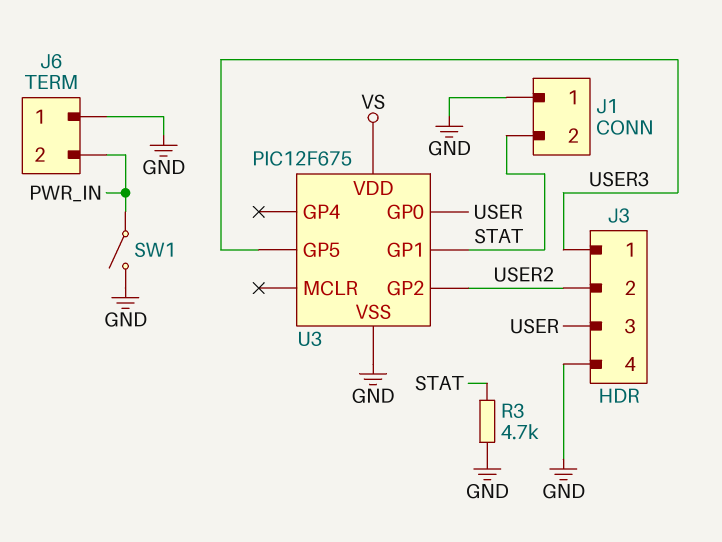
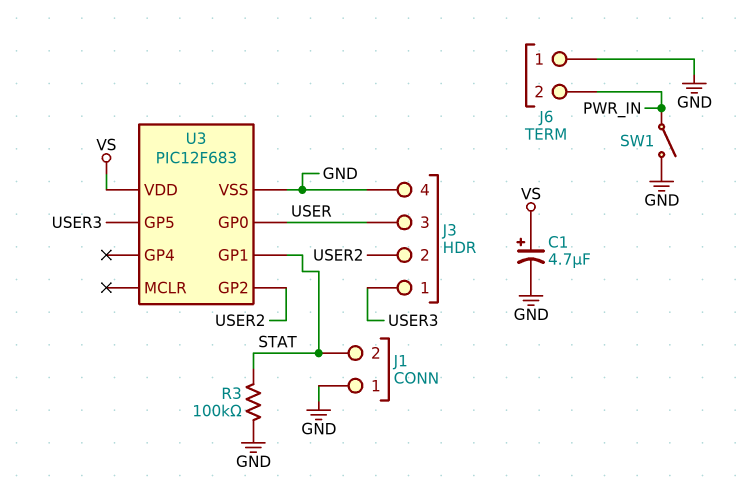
C1: none -> 4.7uF (plus VS, minus GND)
R3: 4.7k (GND, STAT) -> 100k (GND, STAT)
U3: PIC12F675 -> PIC12F683

